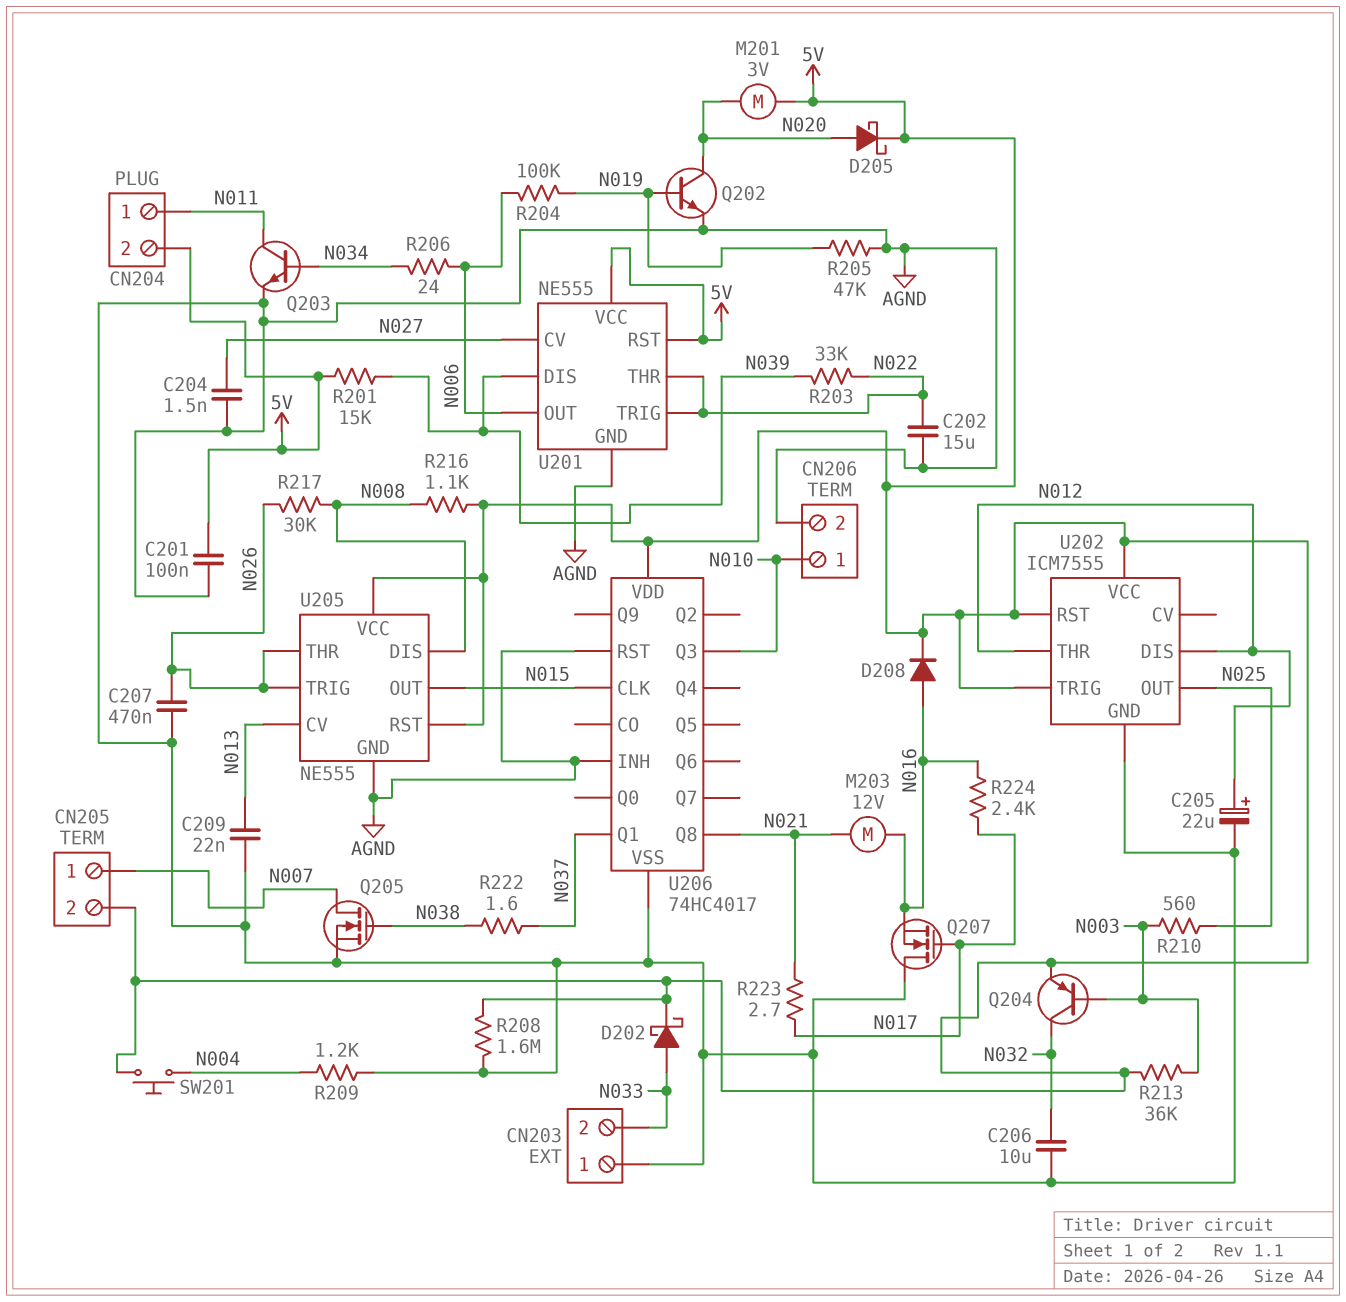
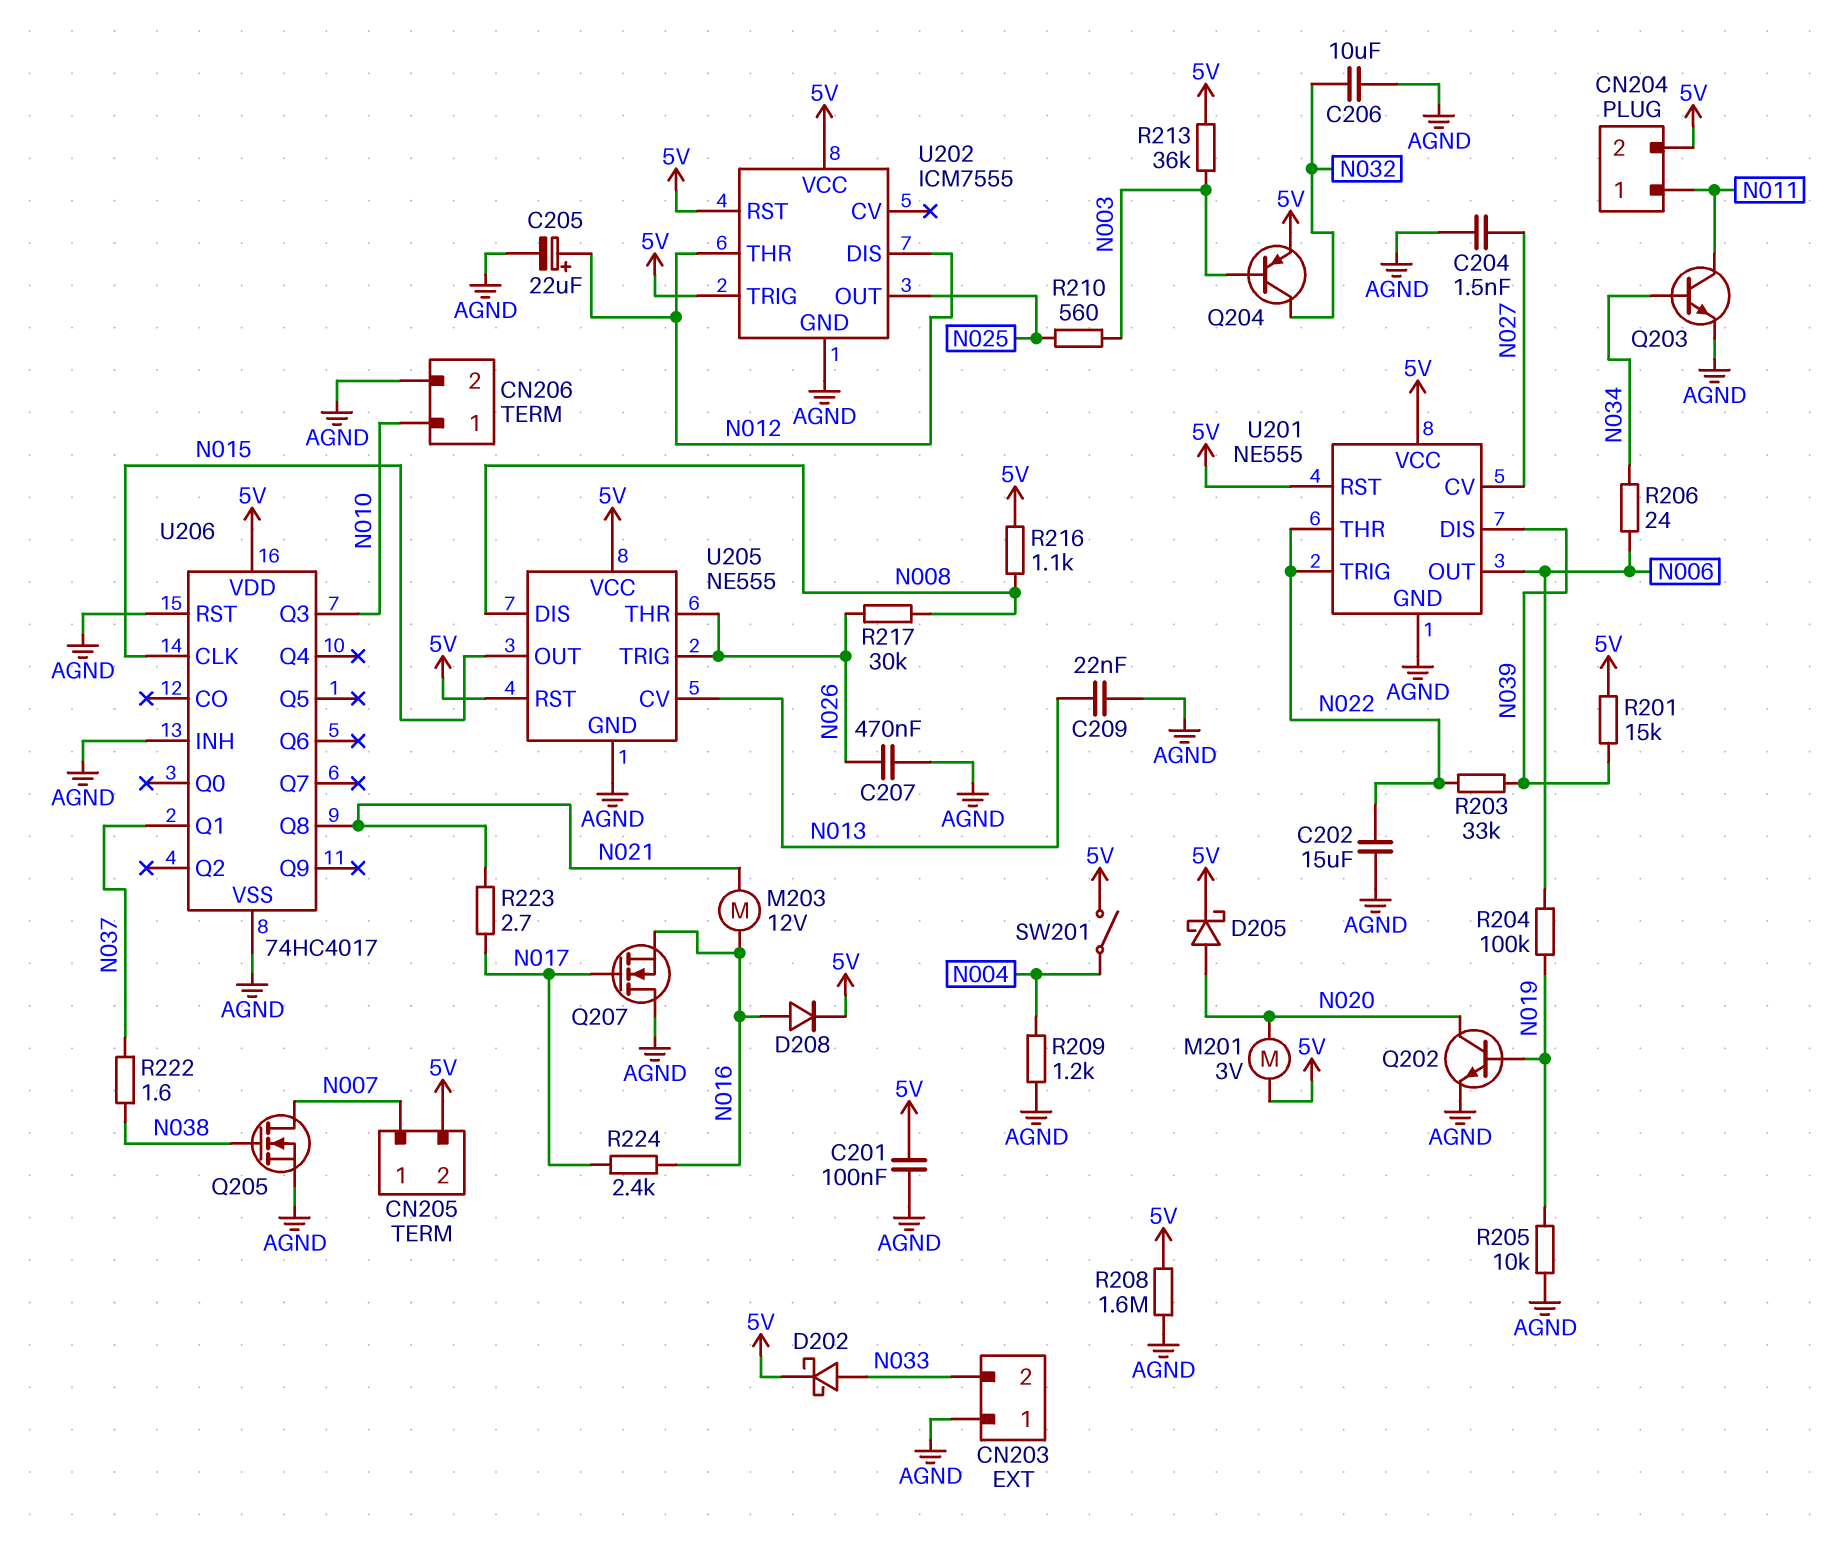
R205: 47k (AGND, N019) -> 10k (AGND, N019)
SW201: button (5V, N004) -> switch (5V, N004)

